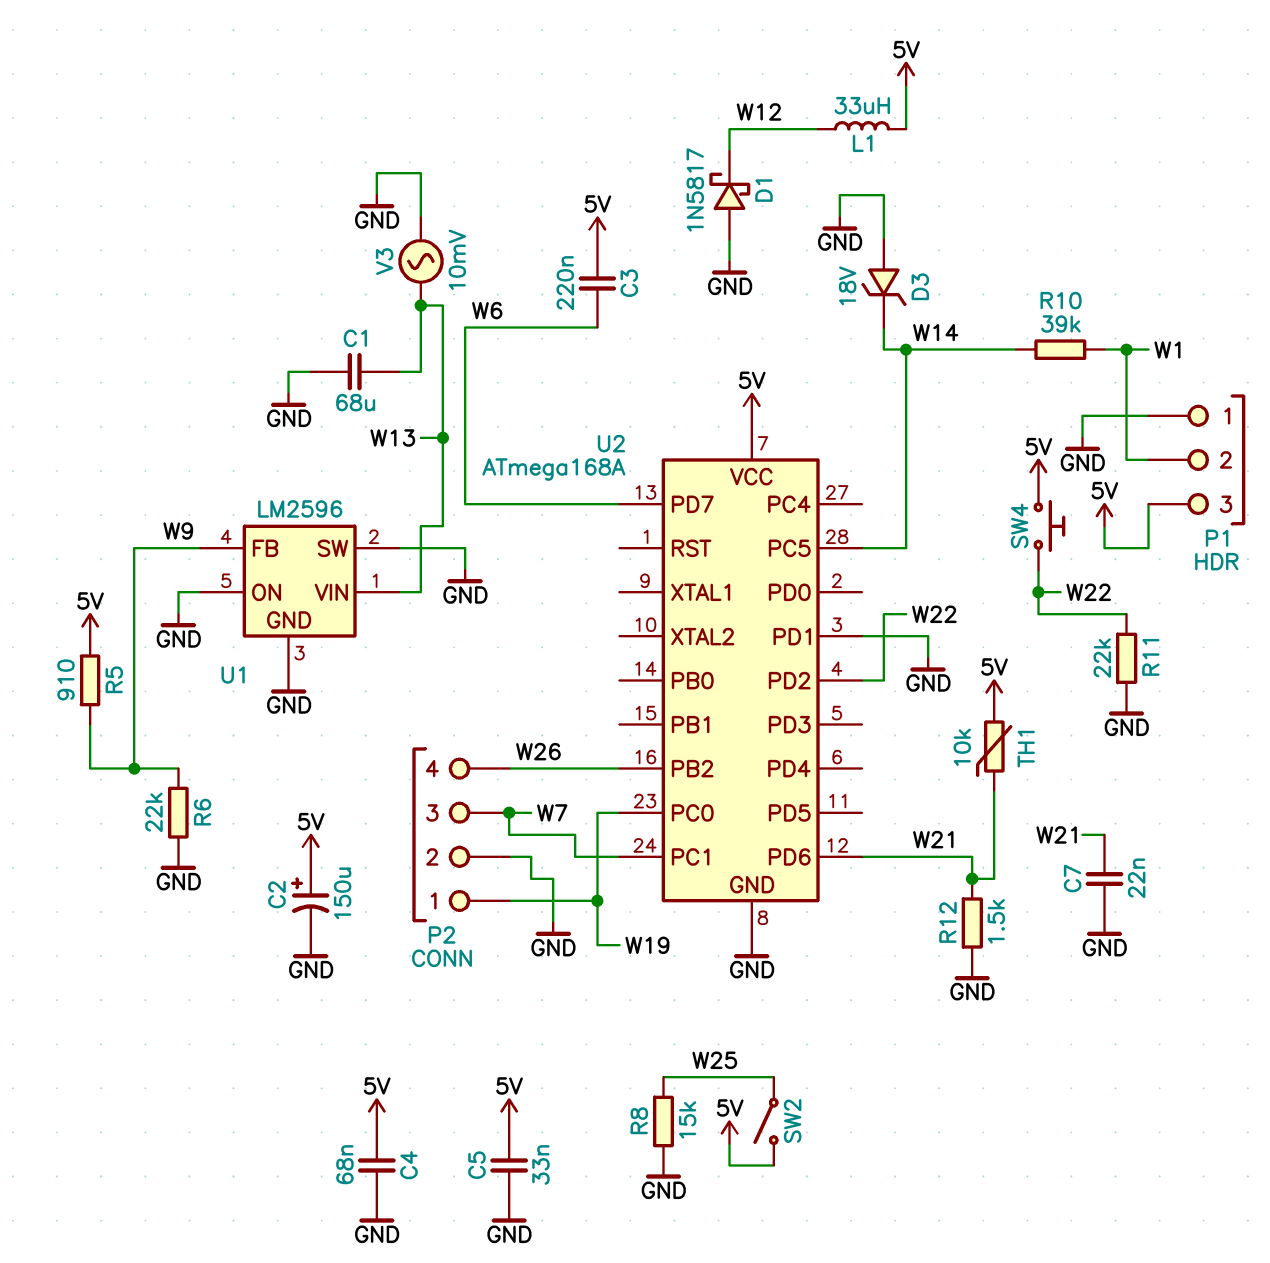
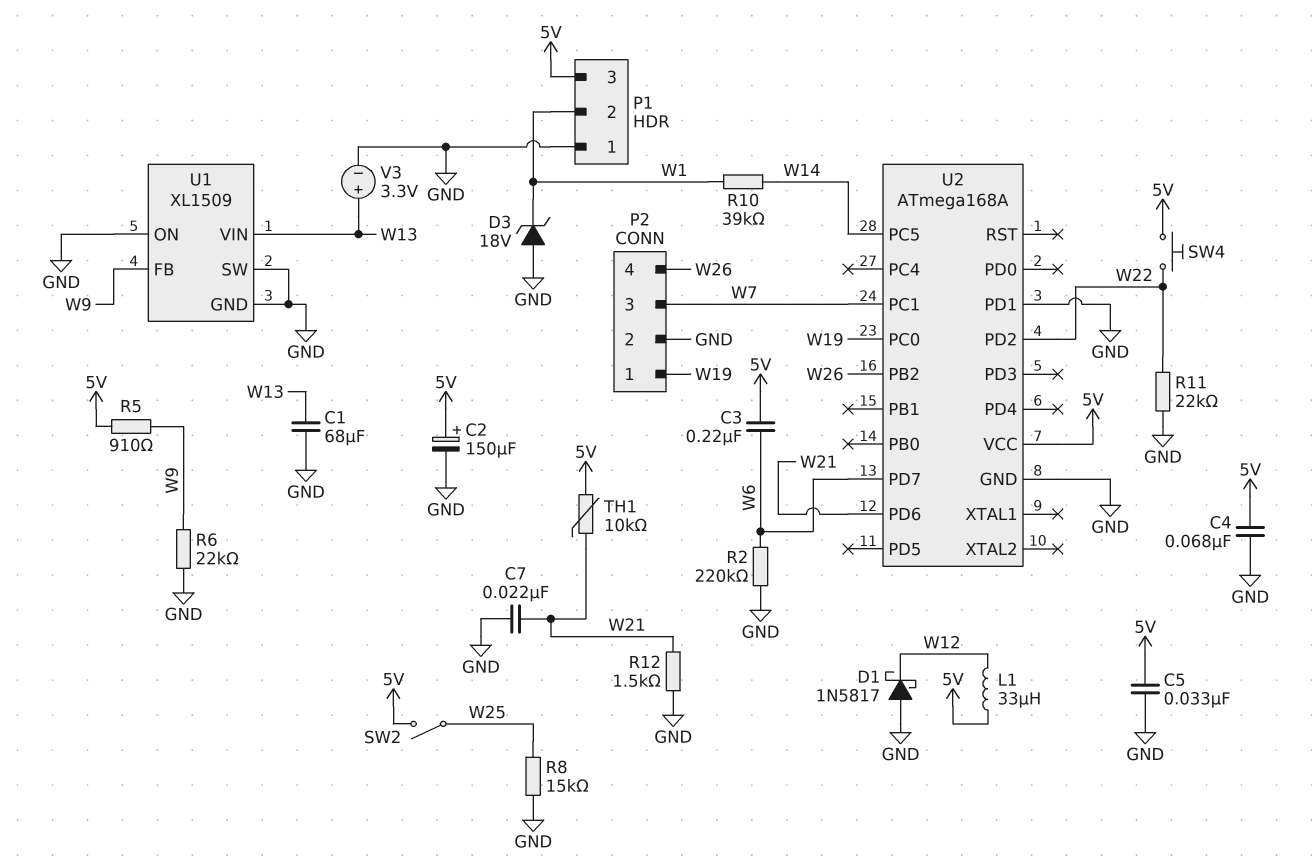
D3: zener 18V (A GND, K W14) -> zener 18V (A GND, K W1)
R2: none -> 220k (GND, W6)
U1: LM2596 -> XL1509
V3: AC 10mV (GND, W13) -> 3.3V (plus W13, minus GND)

